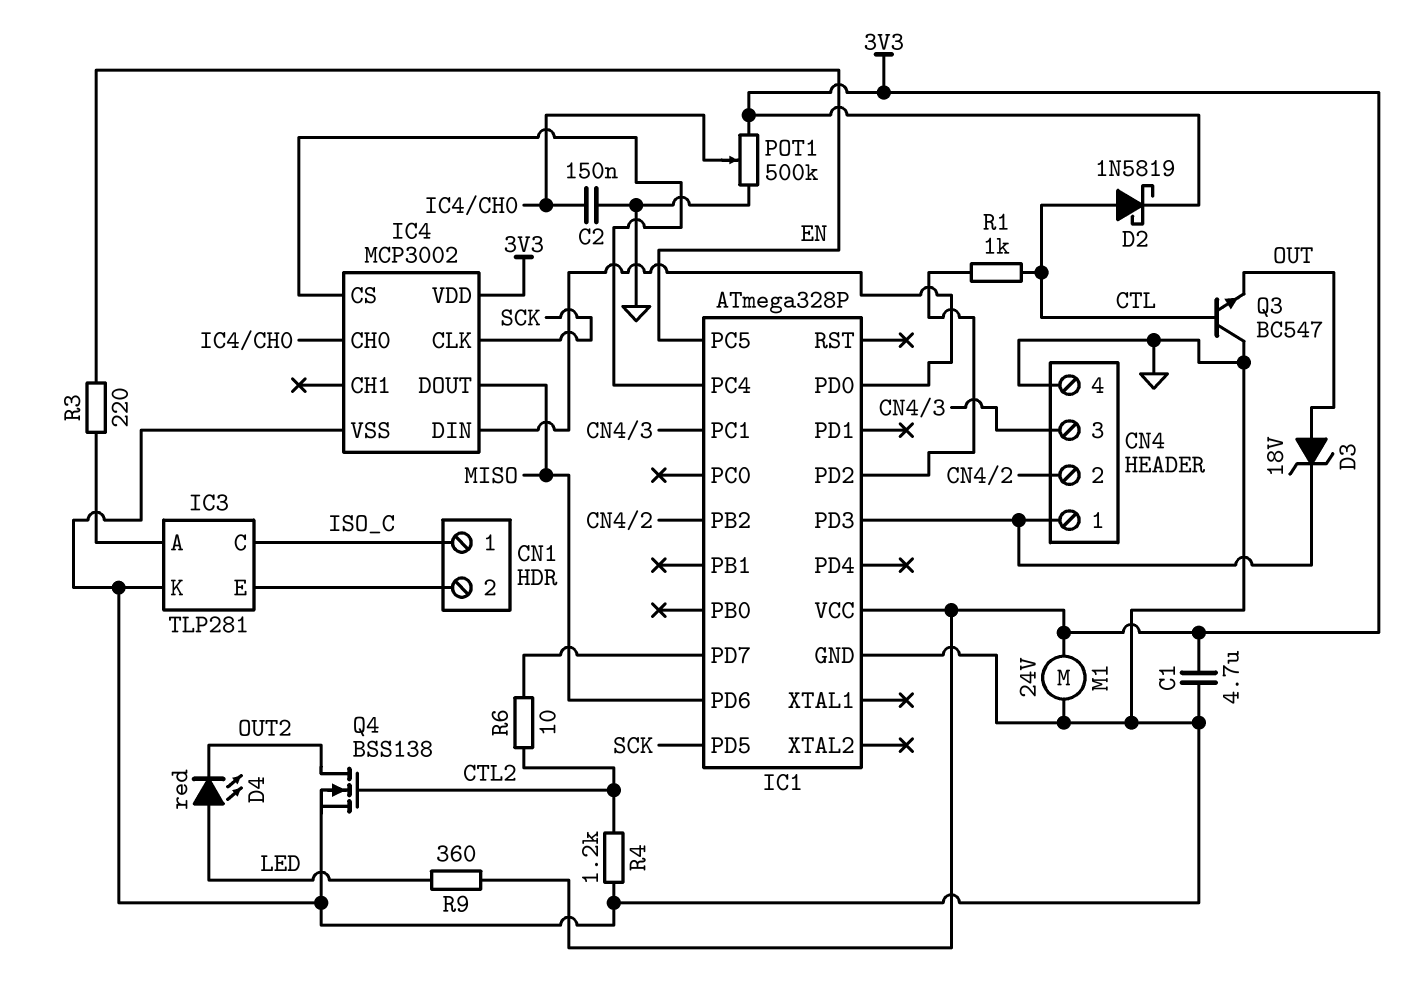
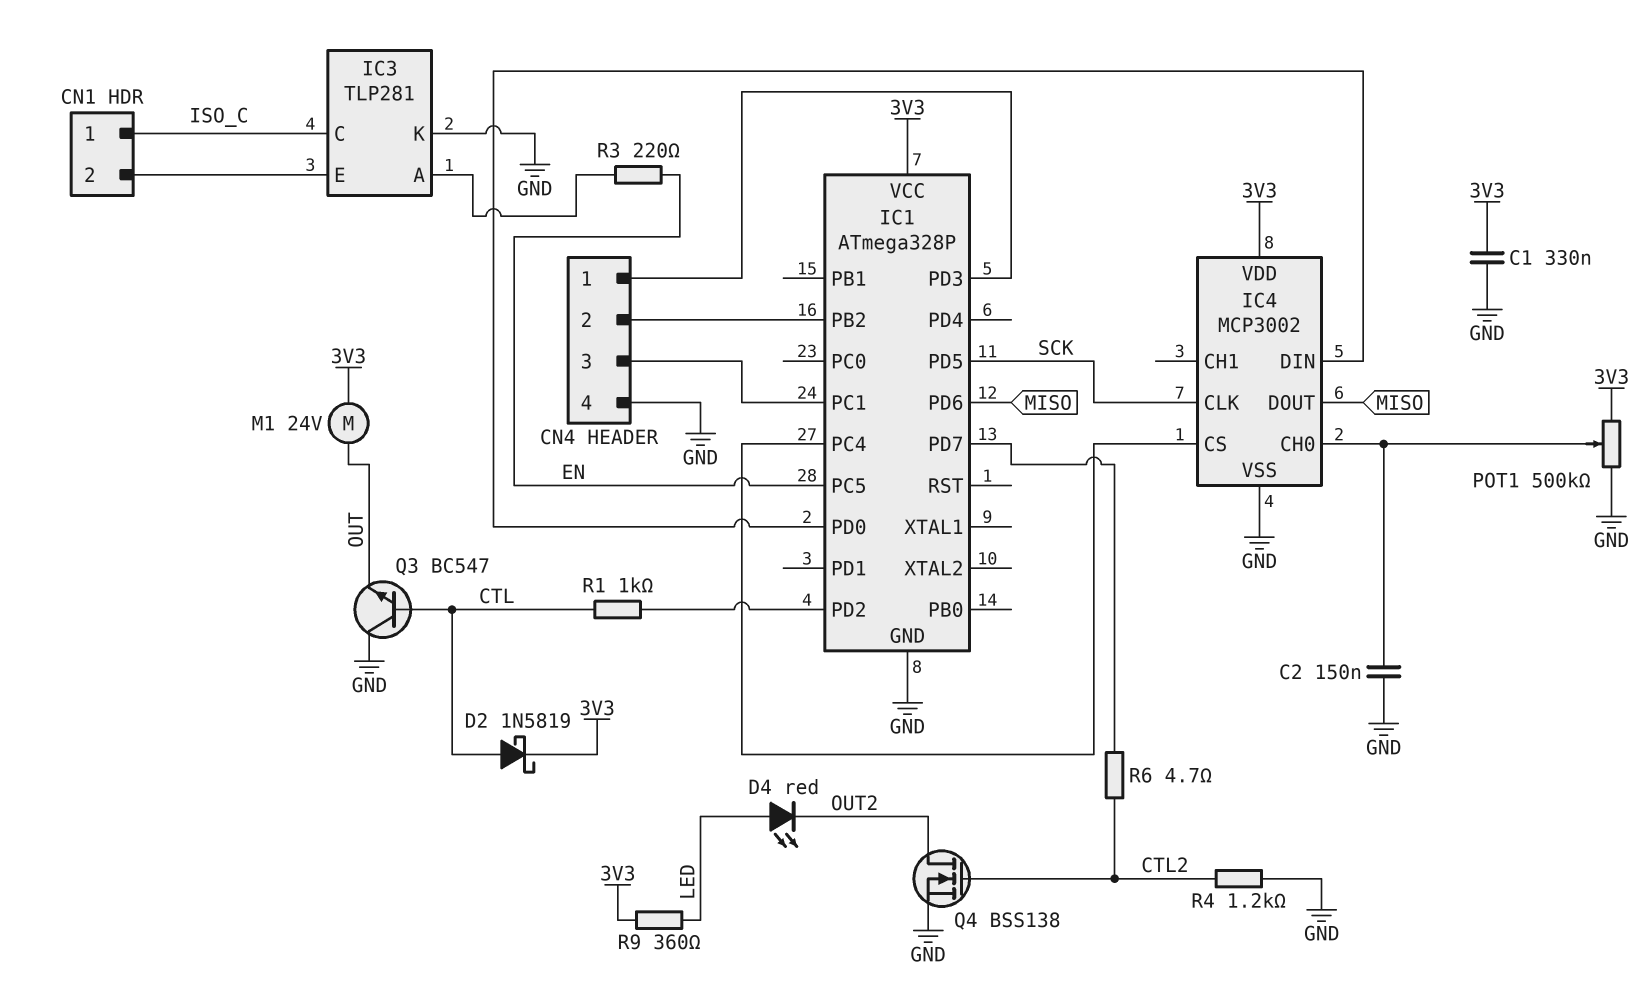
C1: 4.7uF (3V3, GND) -> 330nF (3V3, GND)
D3: zener 18V (A OUT, K CN4/1) -> none
M1: motor 24V (3V3, GND) -> motor 24V (3V3, OUT)
R6: 10 (CTL2, IC1/PD7) -> 4.7 (CTL2, IC1/PD7)

